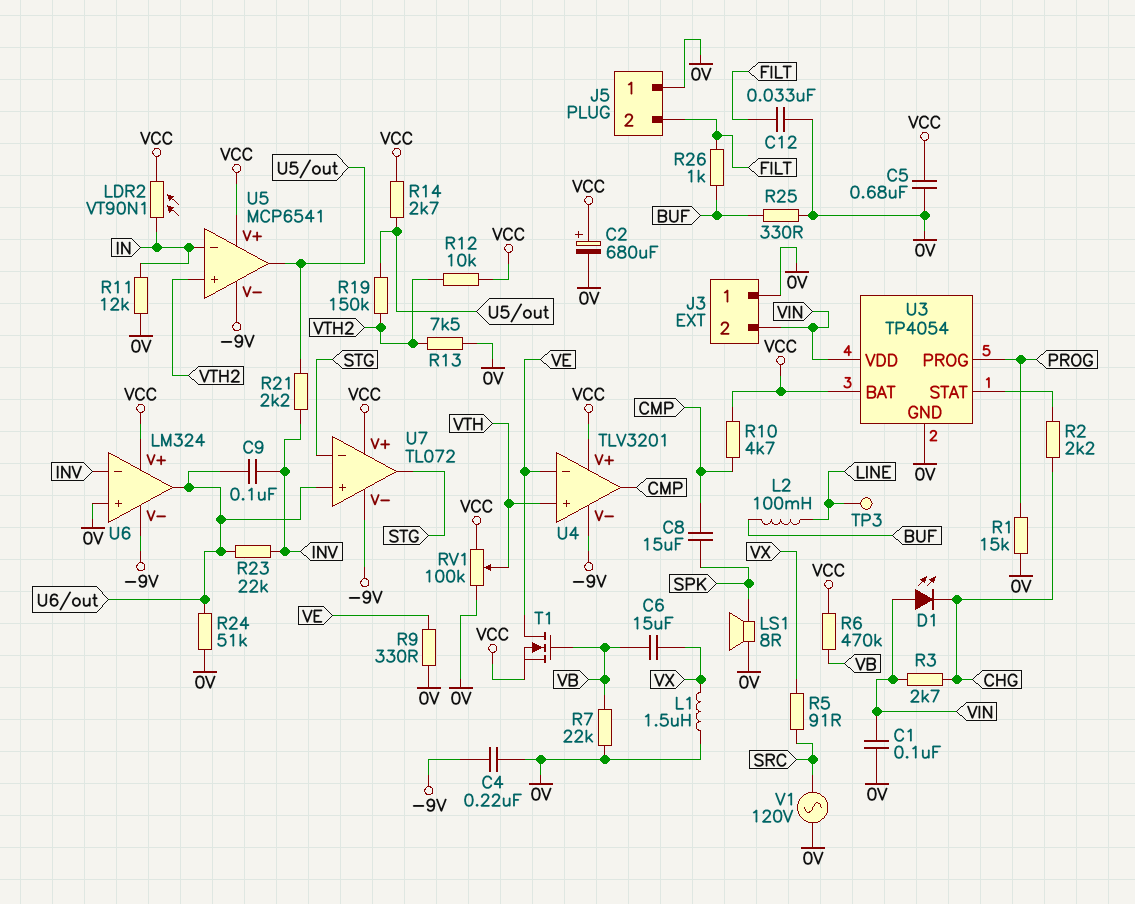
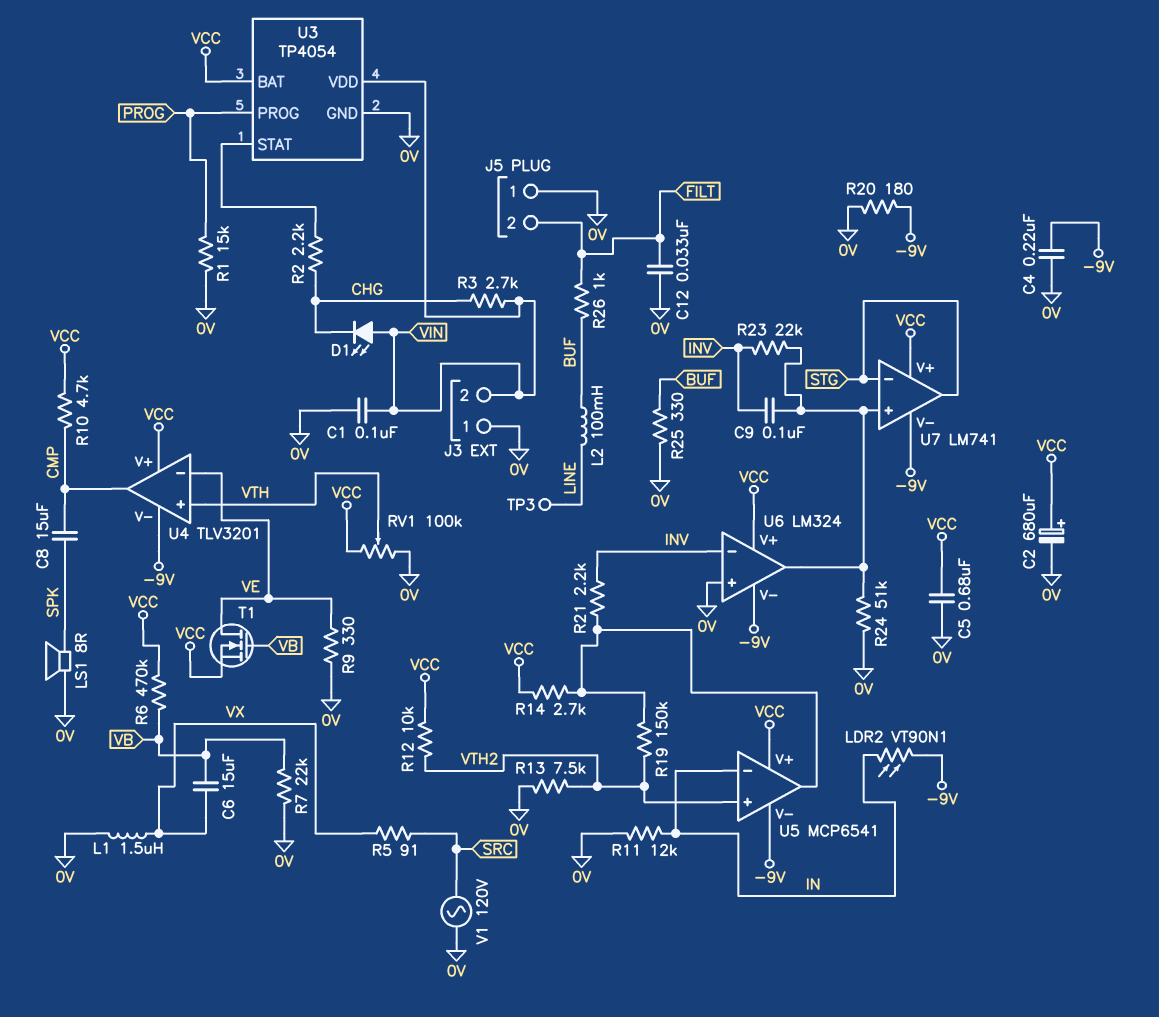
LDR2: VT90N1 (IN, VCC) -> VT90N1 (-9V, IN)
R20: none -> 180 (-9V, 0V)
U7: TL072 -> LM741

